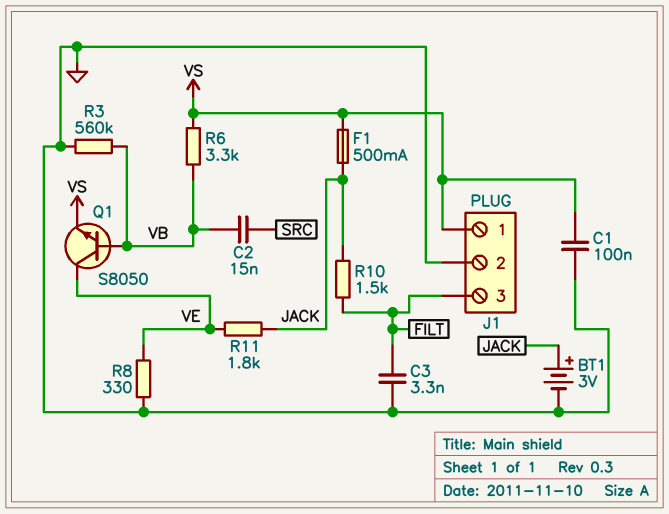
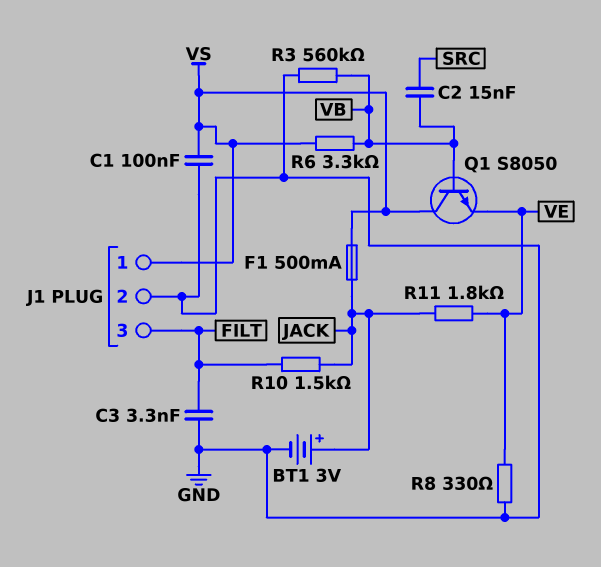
Q1: NPN S8050 (B VB, C VE, E VS) -> NPN S8050 (B VB, C VS, E VE)

